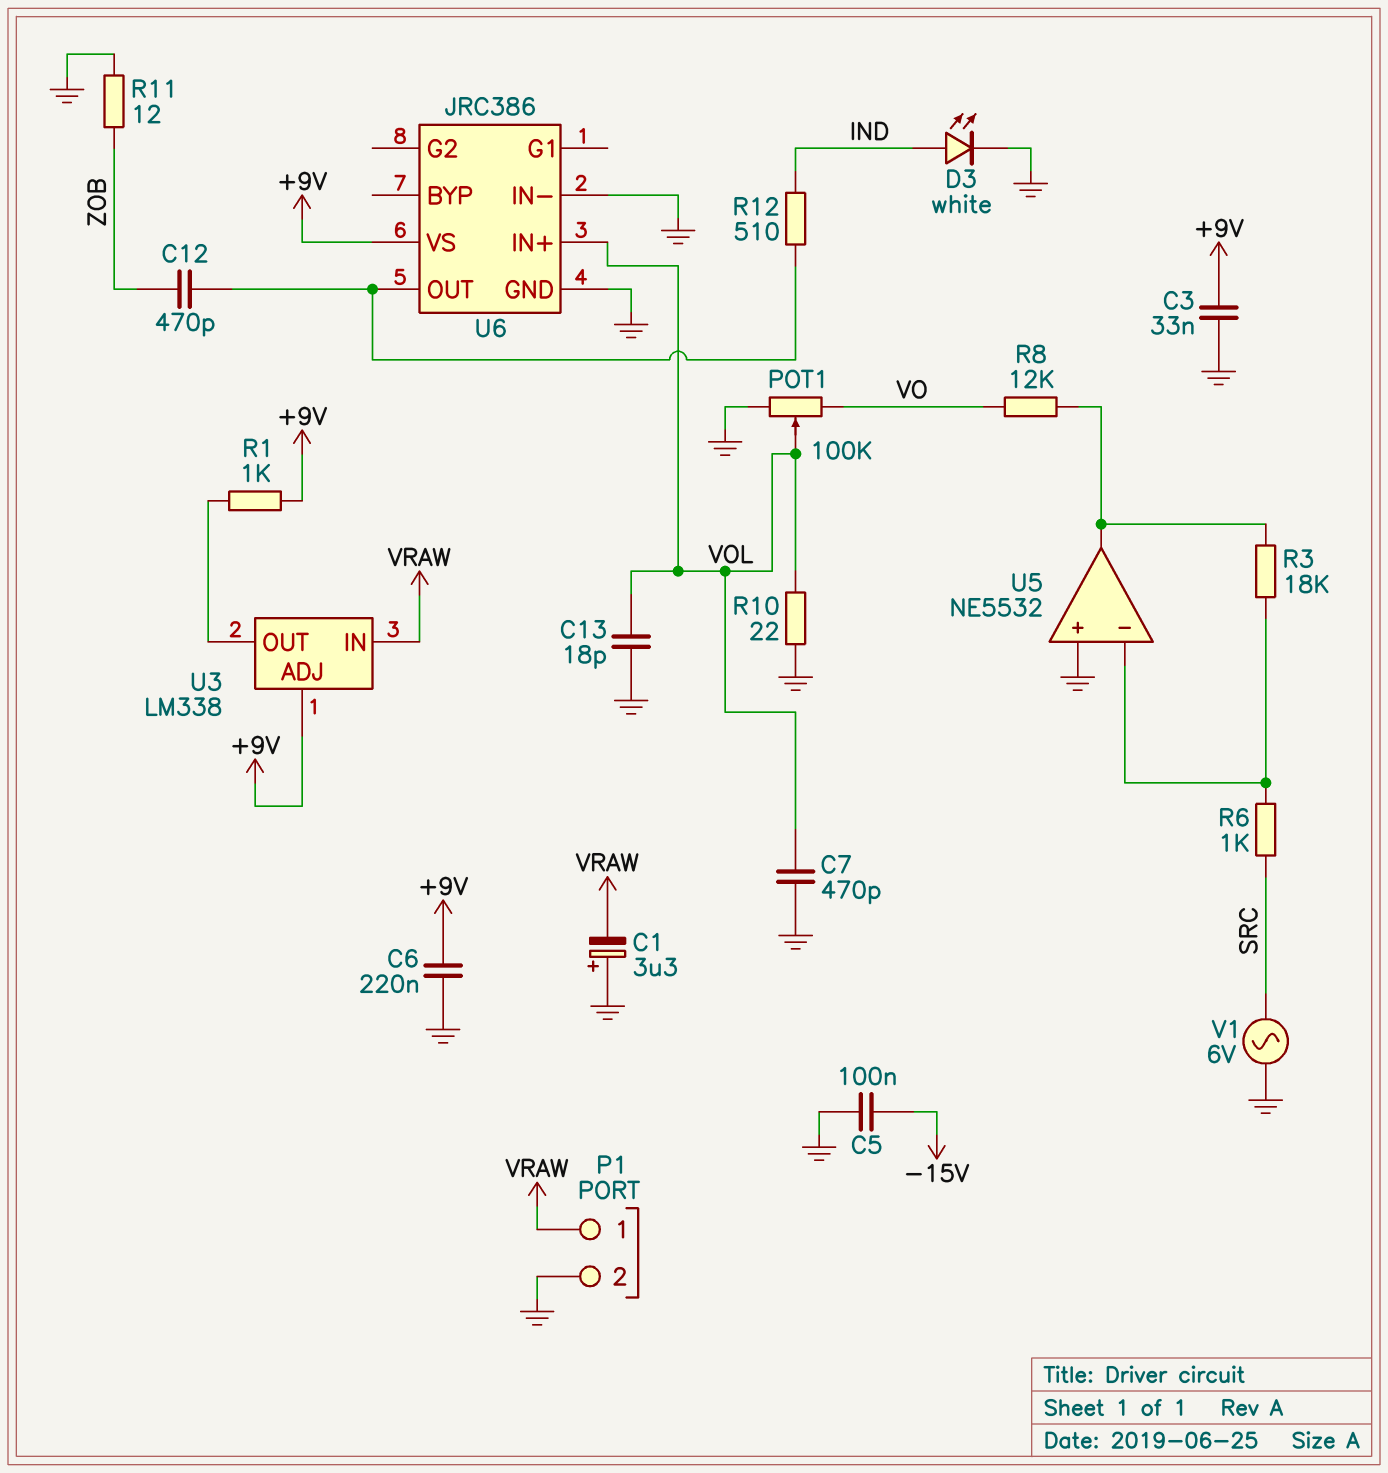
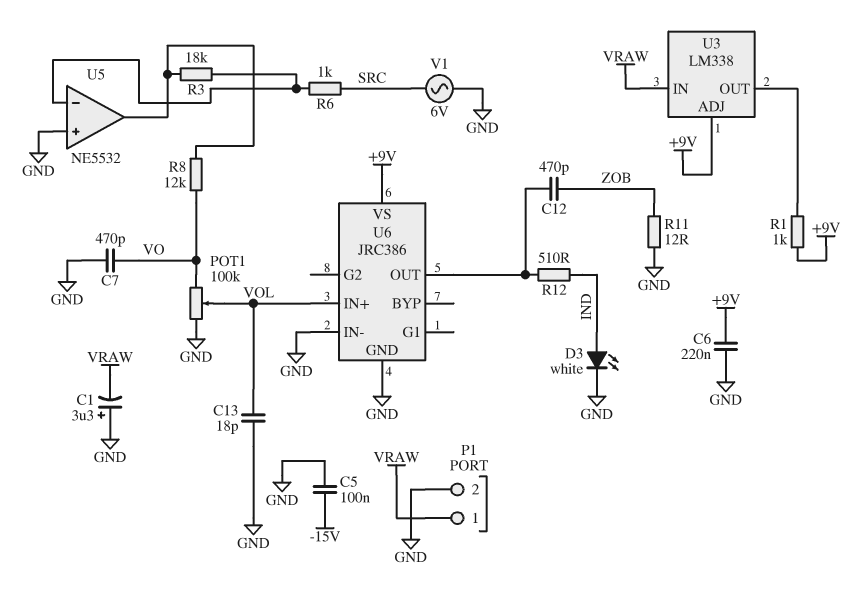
C3: 33nF (+9V, GND) -> none
C7: 470pF (GND, VOL) -> 470pF (GND, VO)
R10: 22 (GND, VOL) -> none

